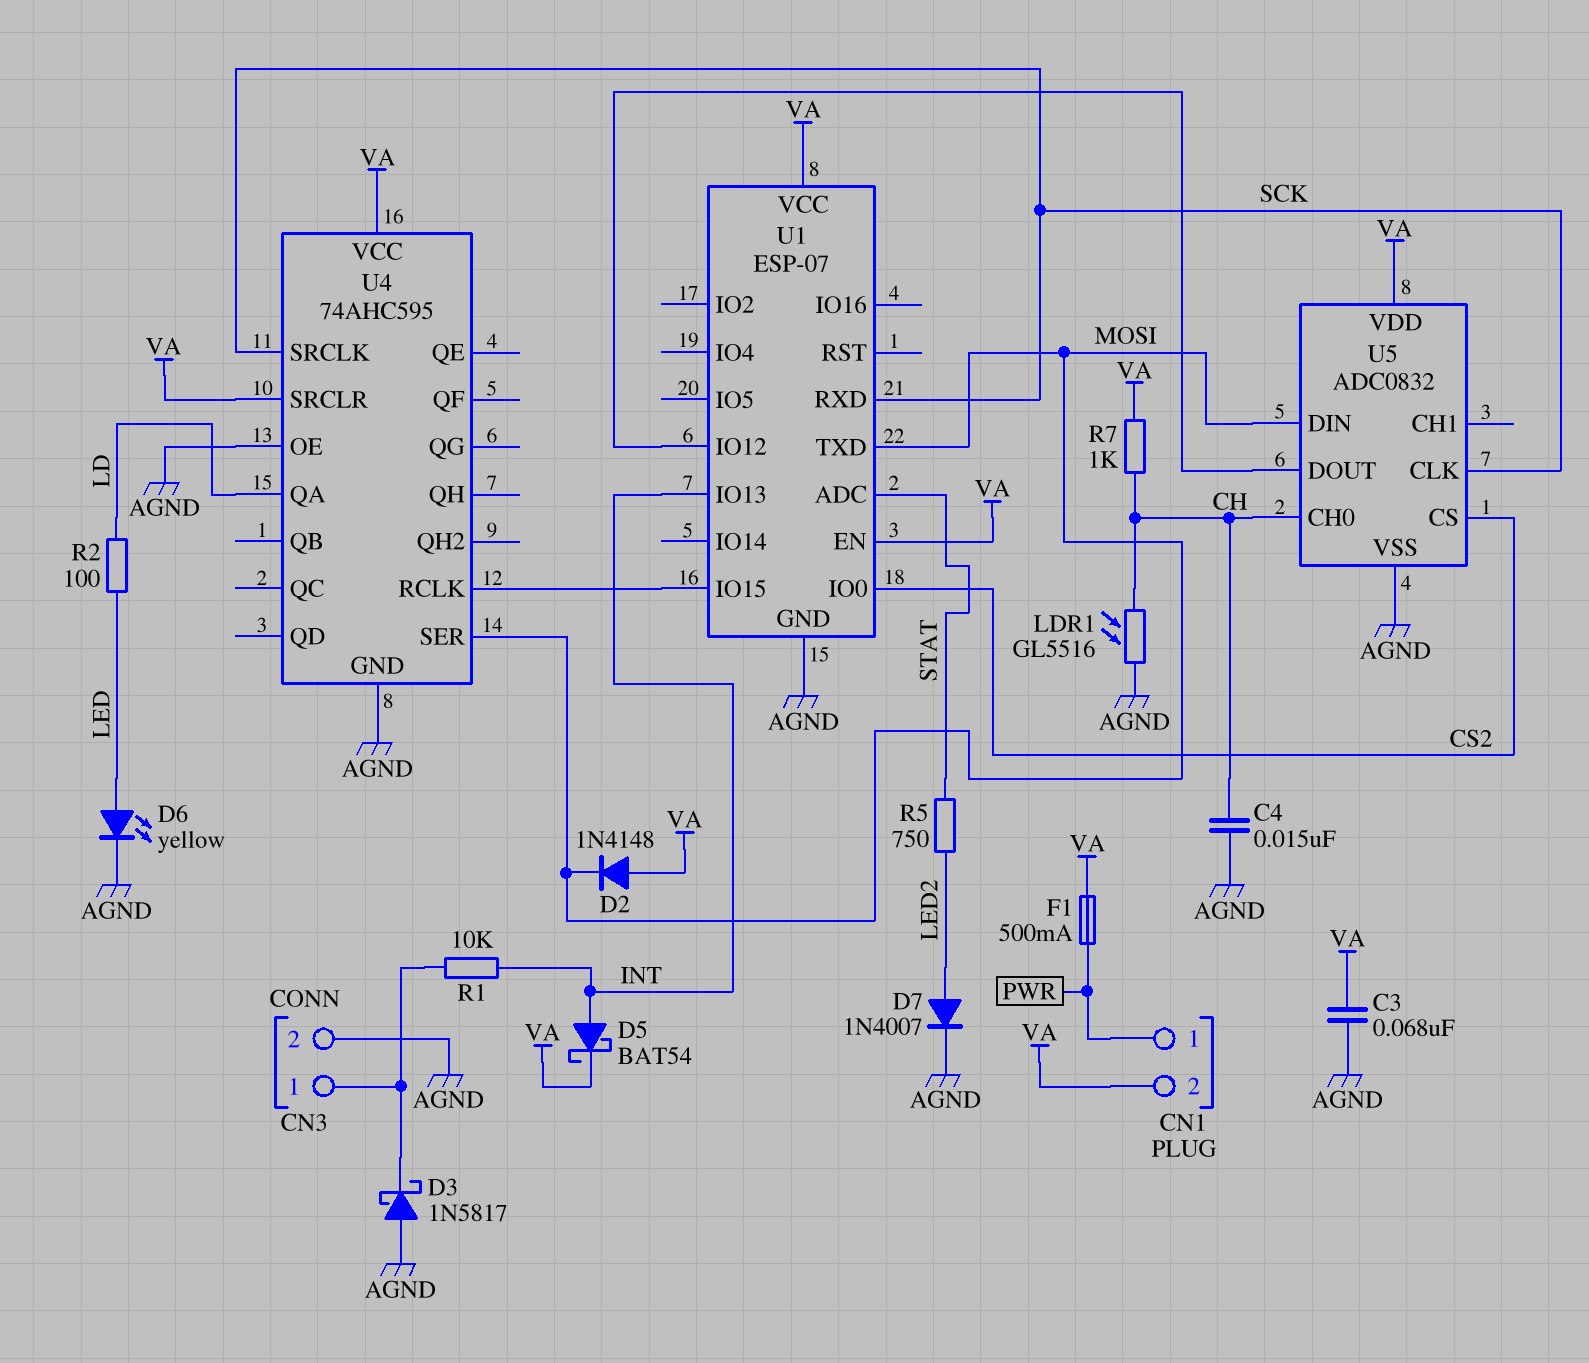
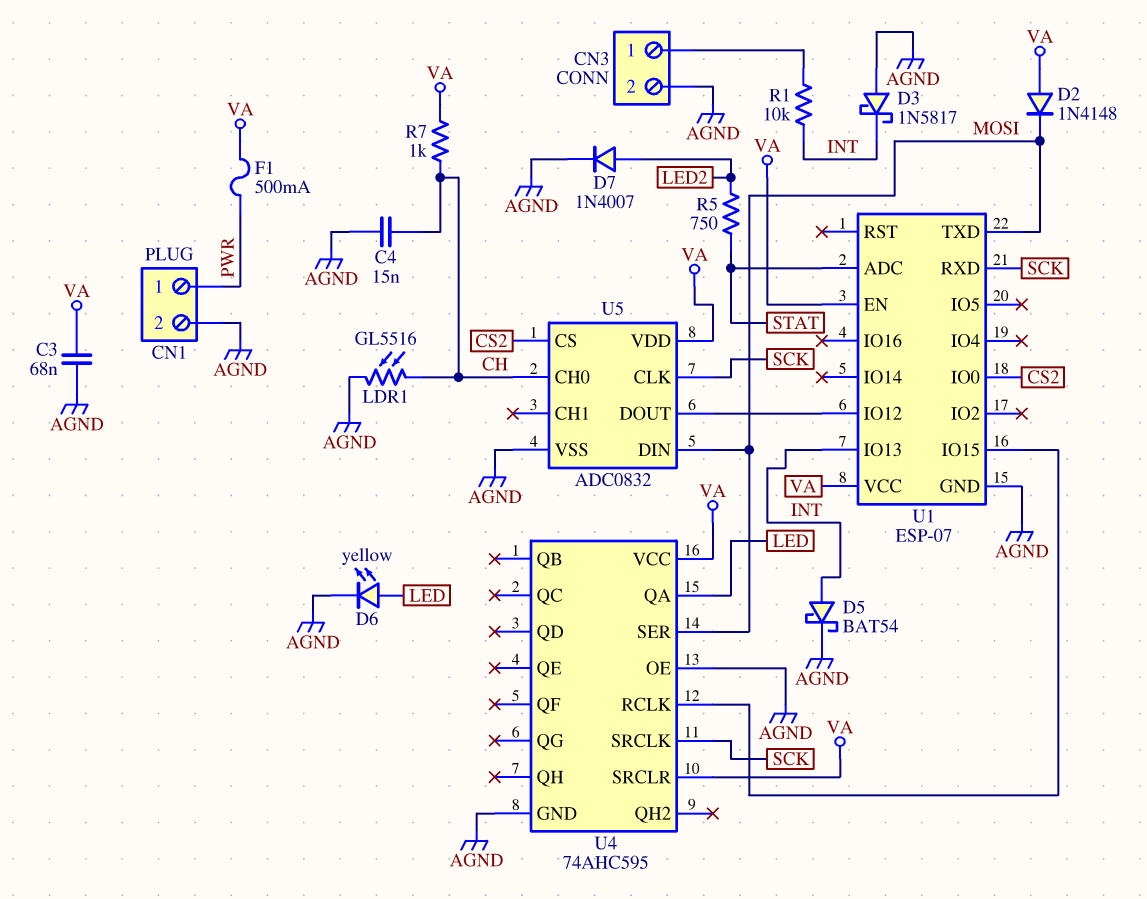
CN1 pin 2: VA -> AGND
D3: schottky 1N5817 (A AGND, K CN3/1) -> schottky 1N5817 (A AGND, K INT)
D5: schottky BAT54 (A INT, K VA) -> schottky BAT54 (A INT, K AGND)
R2: 100 (LD, LED) -> none
U4 pin QA: LD -> LED

